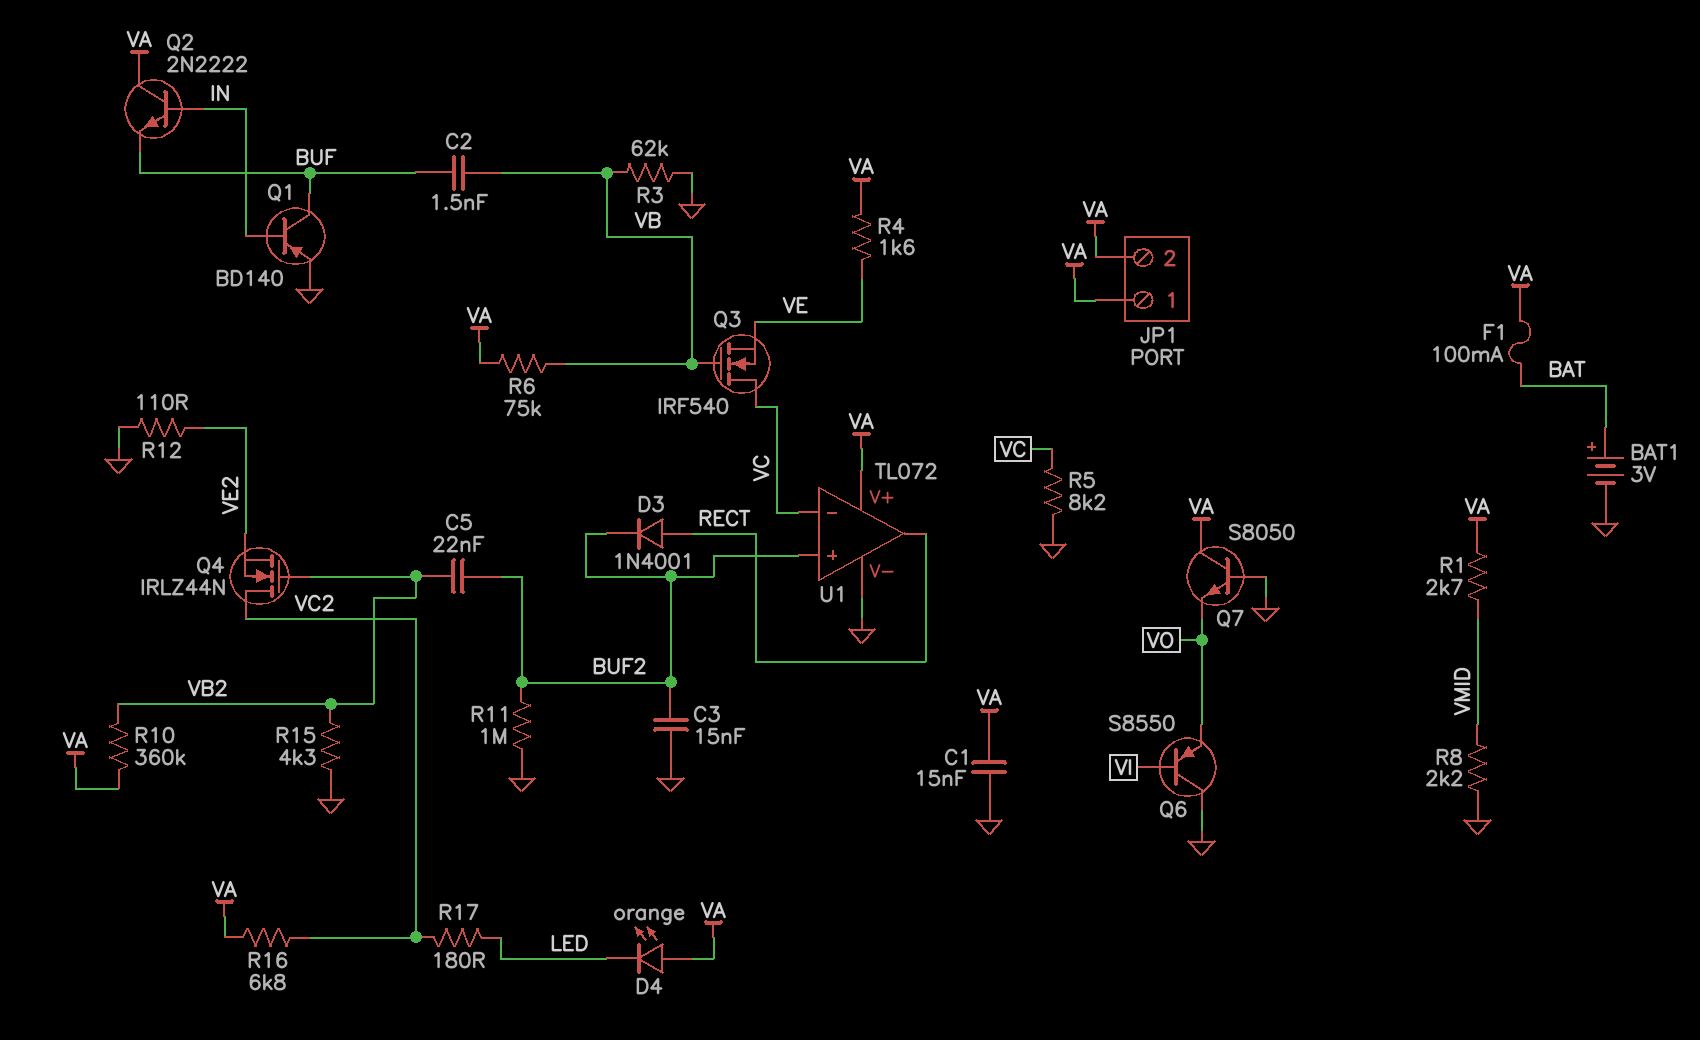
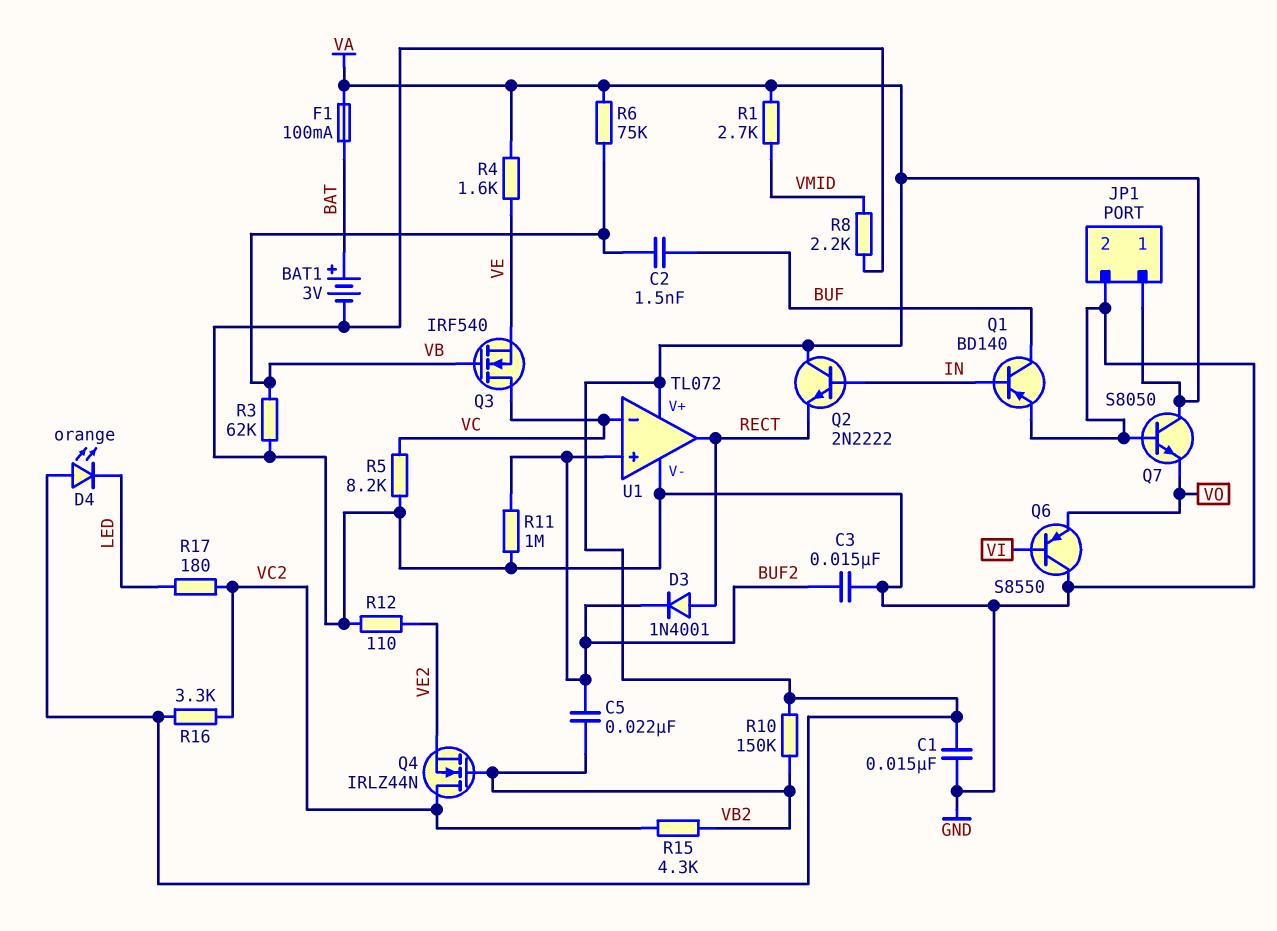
JP1 pin 2: VA -> GND
Q2: NPN 2N2222 (B IN, C VA, E BUF) -> NPN 2N2222 (B IN, C VA, E RECT)
R10: 360k (VA, VB2) -> 150k (VA, VB2)
R15: 4.3k (GND, VB2) -> 4.3k (VB2, VC2)
R16: 6.8k (VA, VC2) -> 3.3k (VA, VC2)

